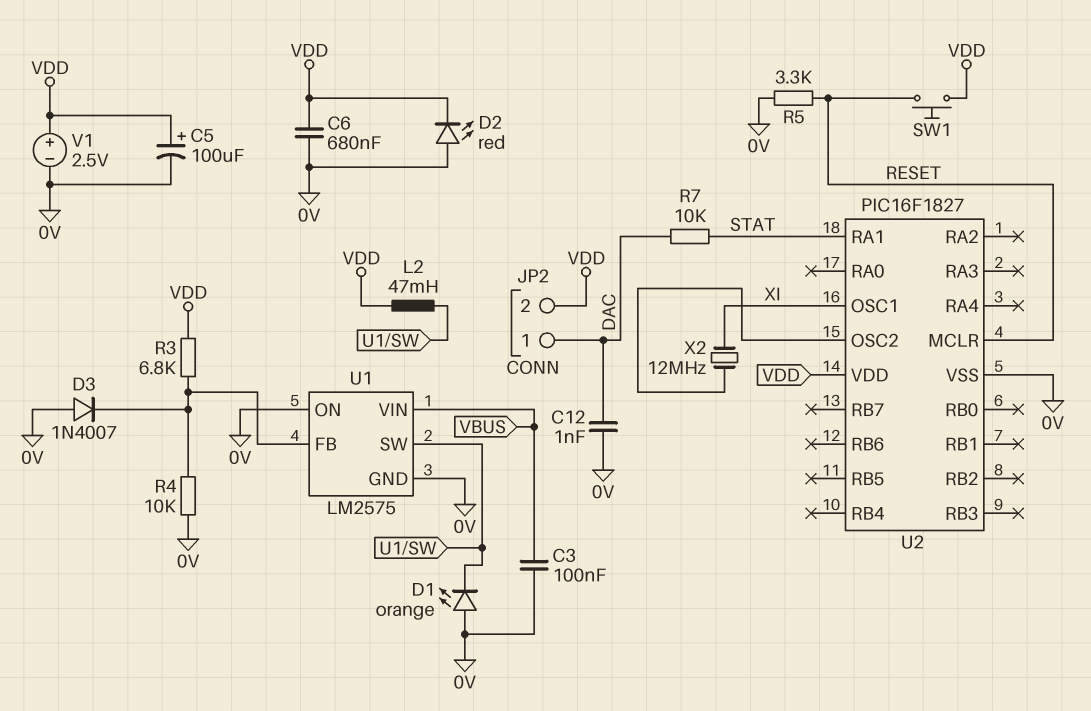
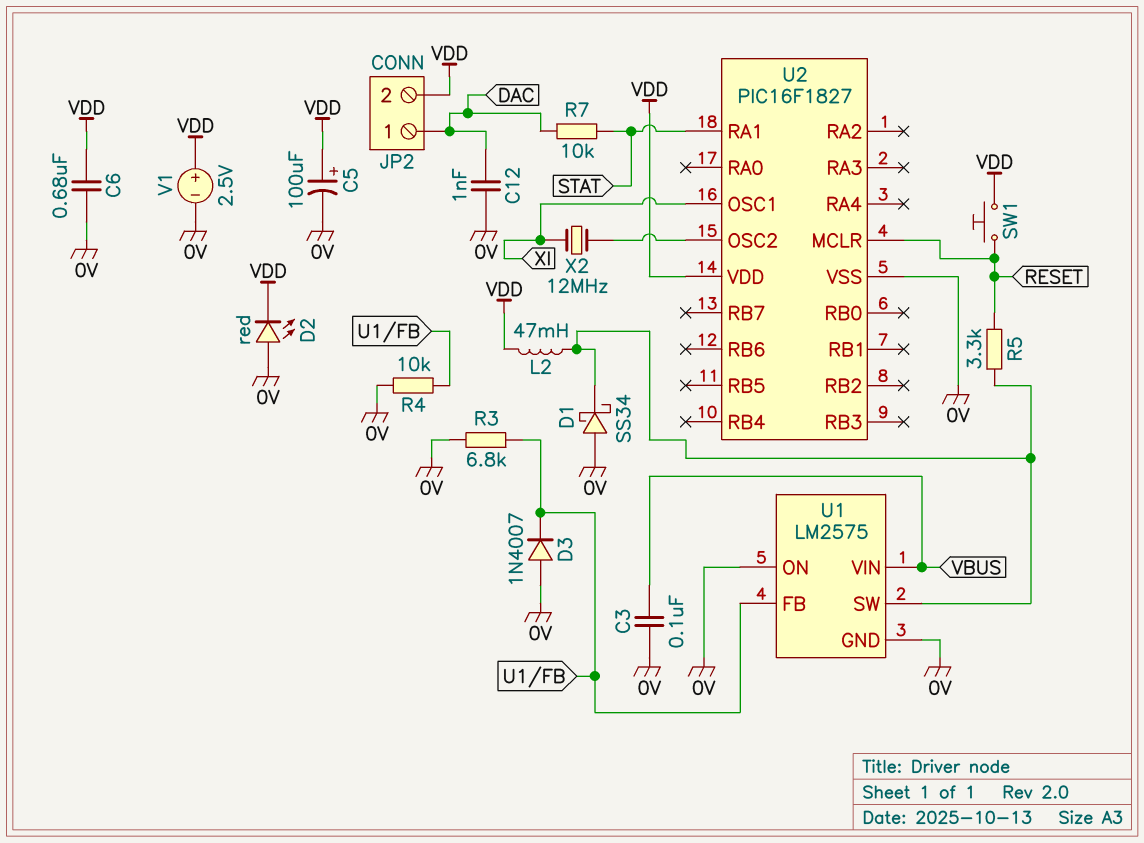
D1: LED orange (A 0V, K U1/SW) -> schottky SS34 (A 0V, K U1/SW)
R3: 6.8k (U1/FB, VDD) -> 6.8k (0V, U1/FB)
R5: 3.3k (0V, RESET) -> 3.3k (RESET, U1/SW)

